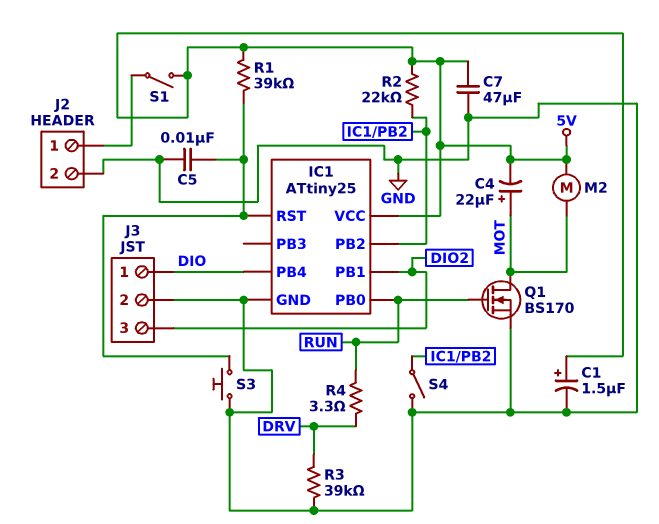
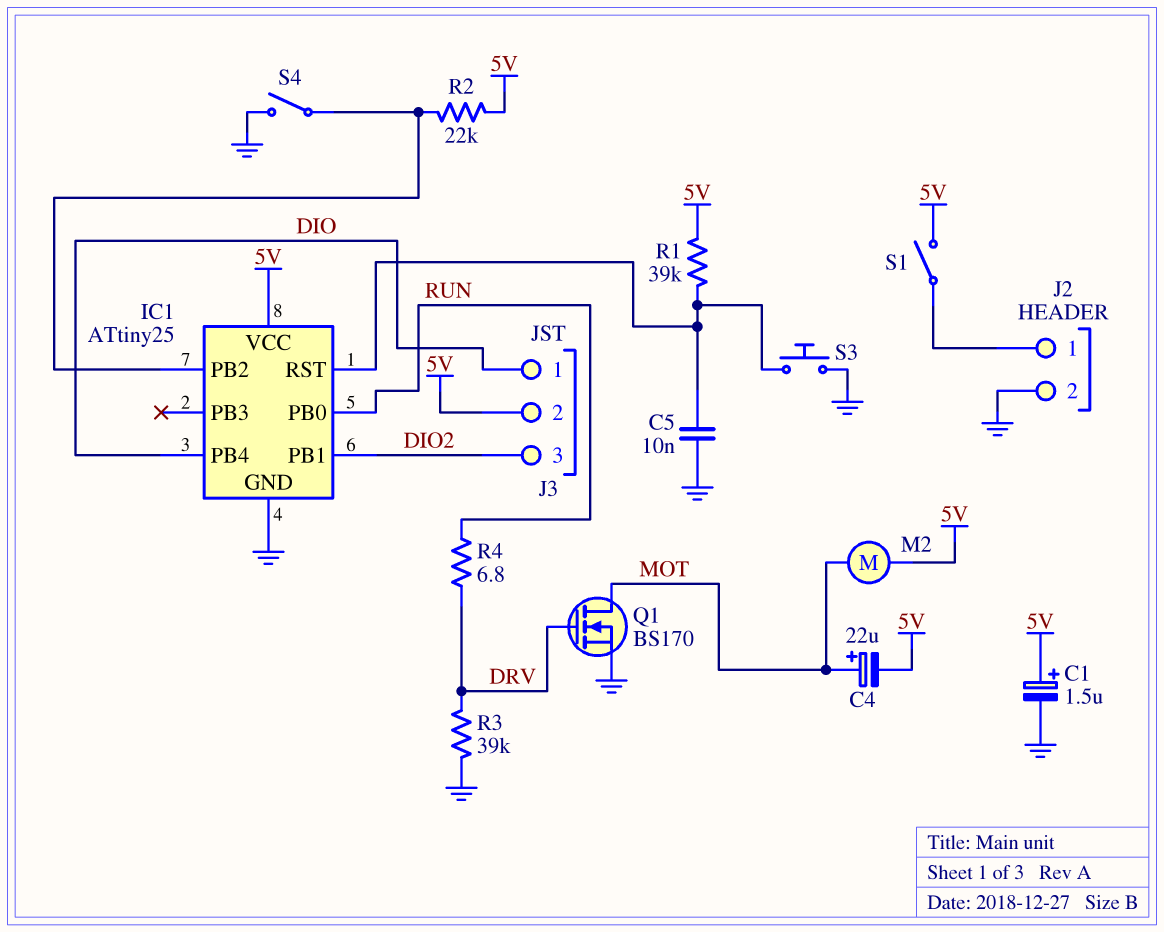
C7: 47uF (5V, GND) -> none
J3 pin 2: GND -> 5V
Q1: NMOS BS170 (G RUN, D MOT, S GND) -> NMOS BS170 (G DRV, D MOT, S GND)
R4: 3.3 (DRV, RUN) -> 6.8 (DRV, RUN)

